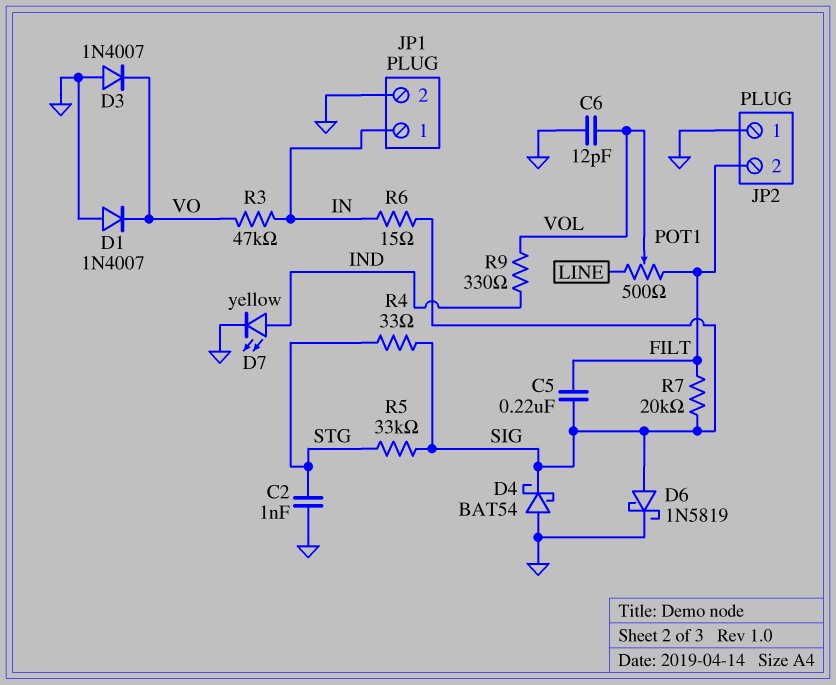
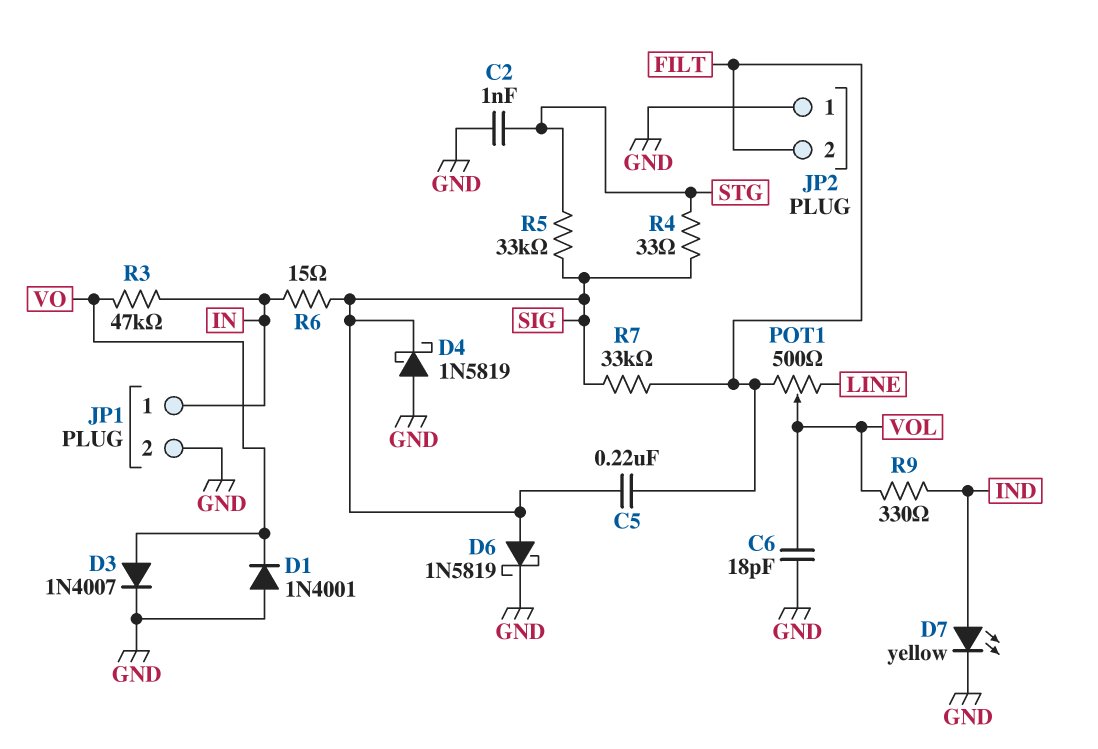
C6: 12pF (GND, VOL) -> 18pF (GND, VOL)
D1: diode 1N4007 (A GND, K VO) -> diode 1N4001 (A GND, K VO)
D3: diode 1N4007 (A GND, K VO) -> diode 1N4007 (A VO, K GND)
D4: schottky BAT54 (A GND, K SIG) -> schottky 1N5819 (A GND, K SIG)
R7: 20k (FILT, SIG) -> 33k (FILT, SIG)

